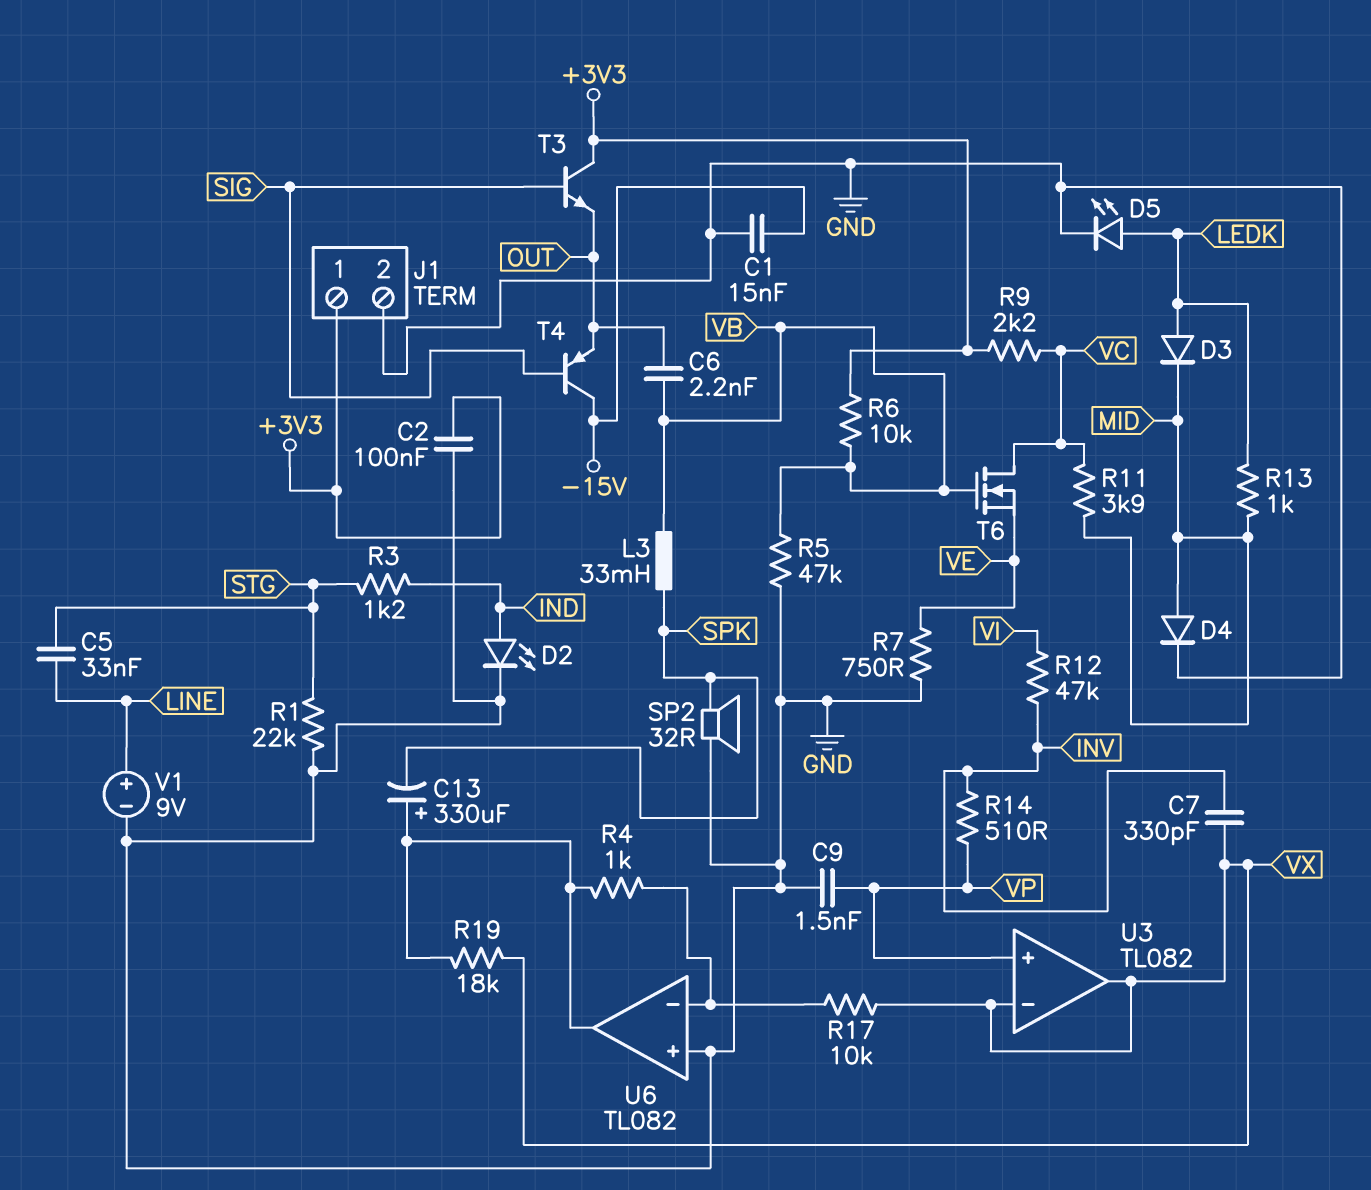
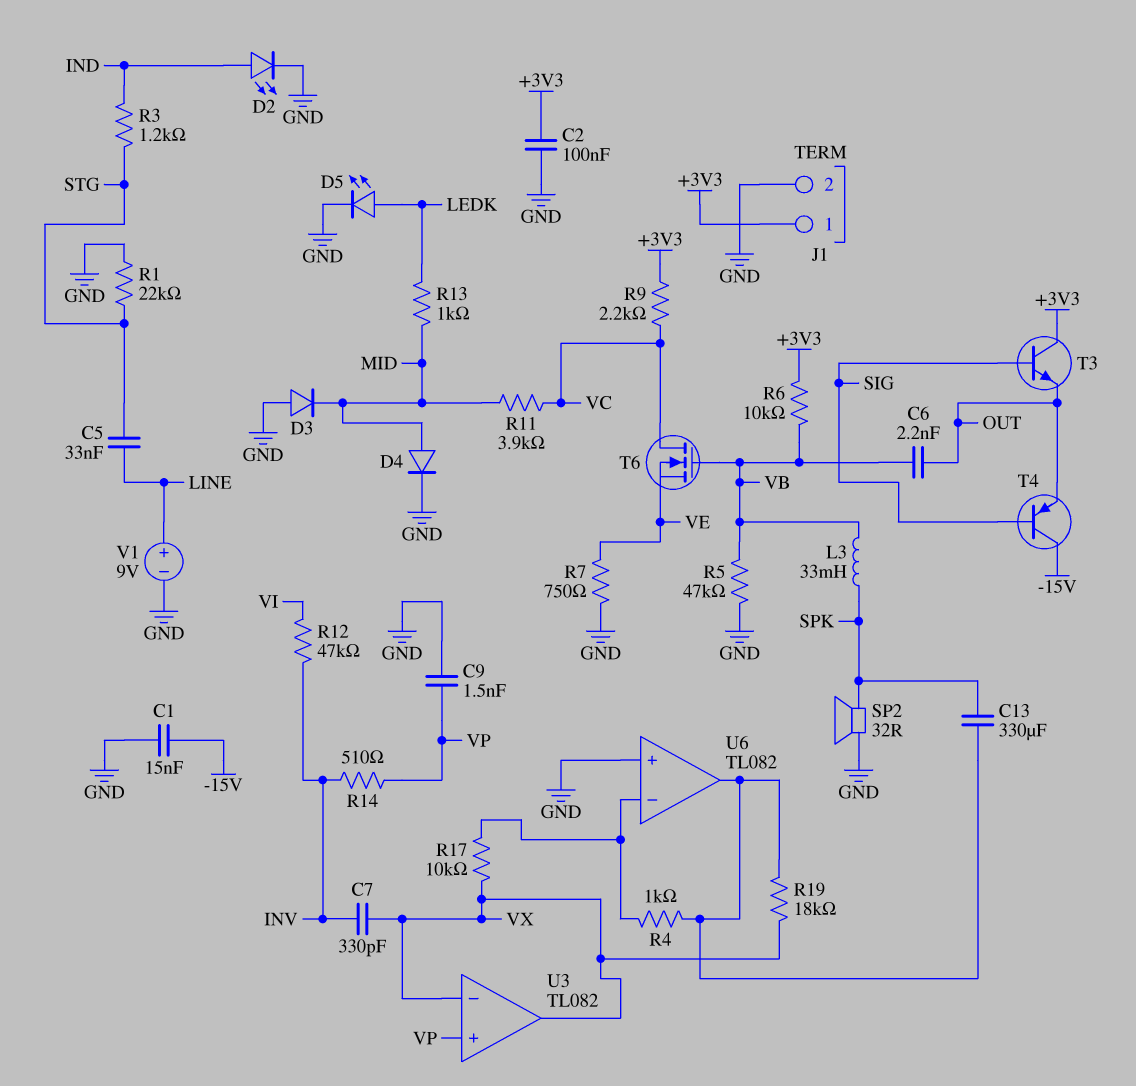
C13: 330uF (plus U6/out, minus SPK) -> 330uF (SPK, U6/out)
D3: diode (A LEDK, K MID) -> diode (A GND, K MID)

